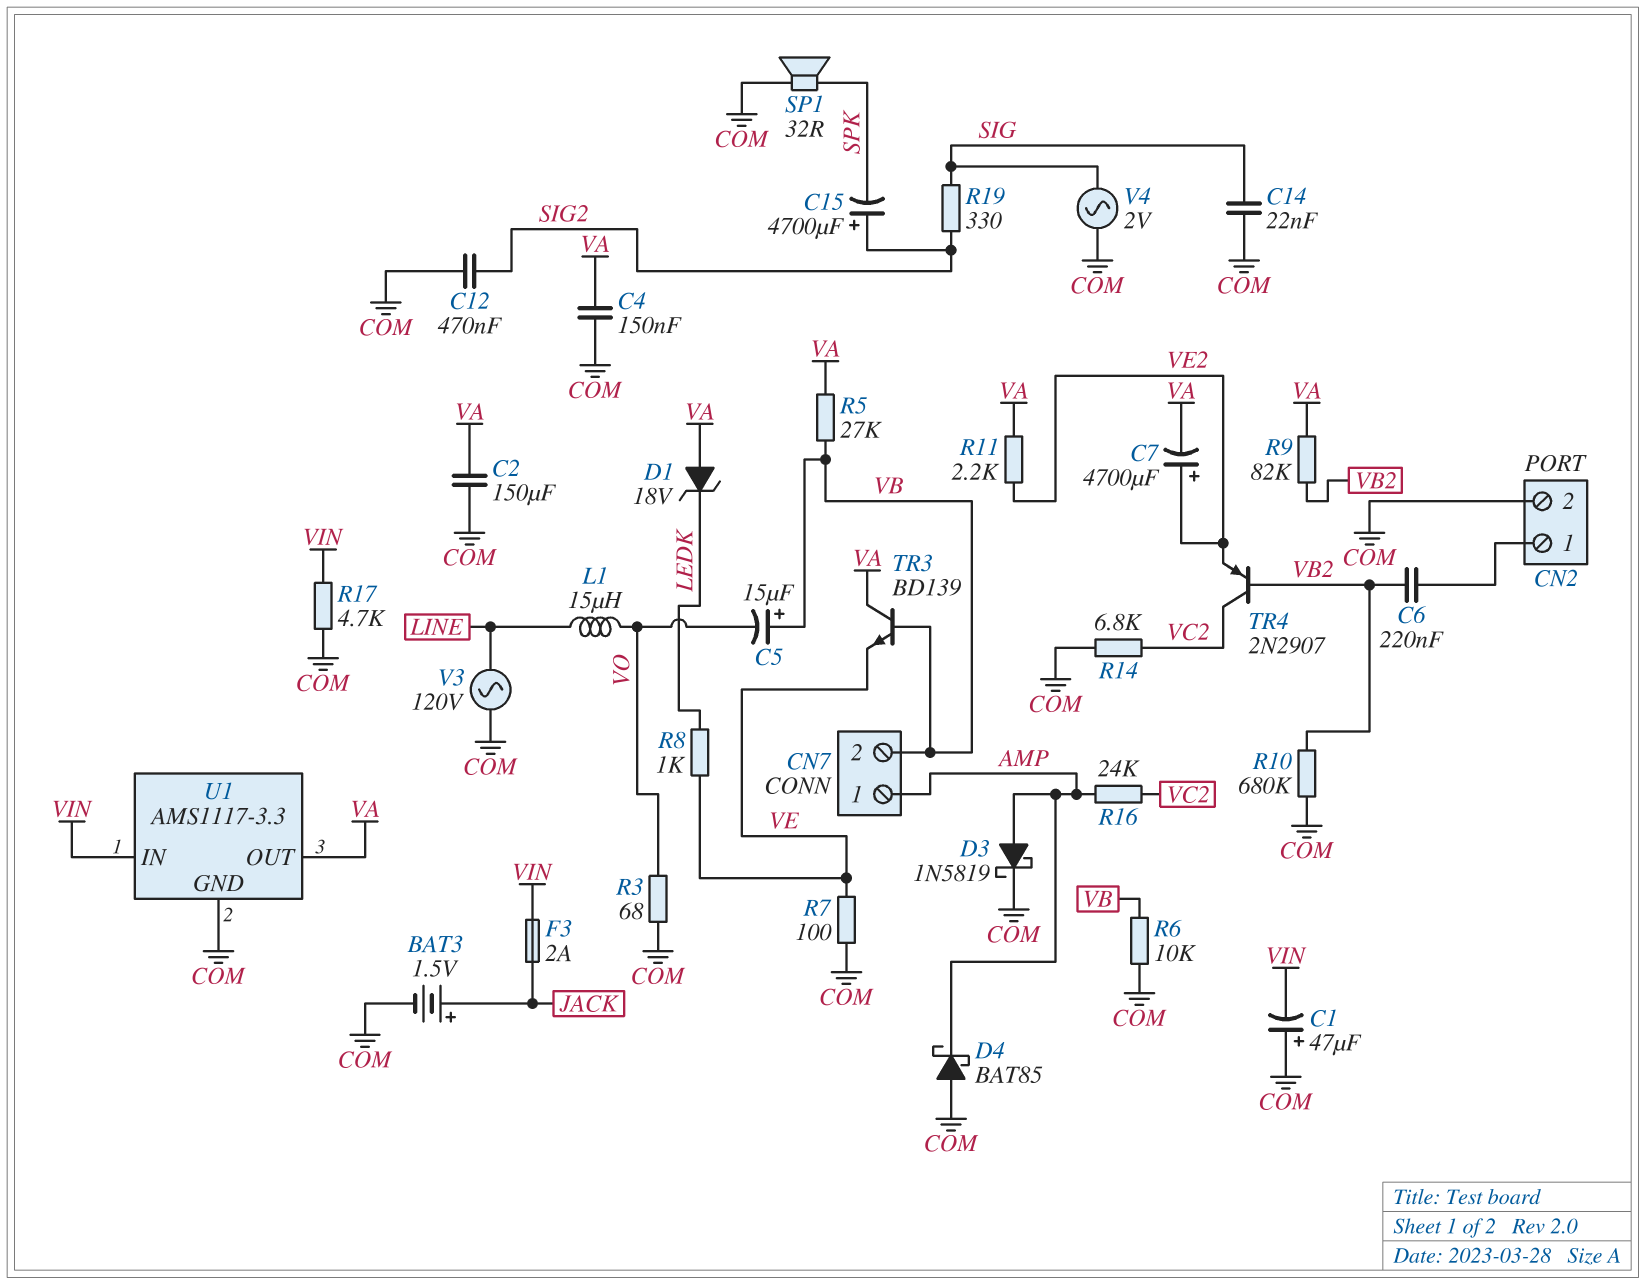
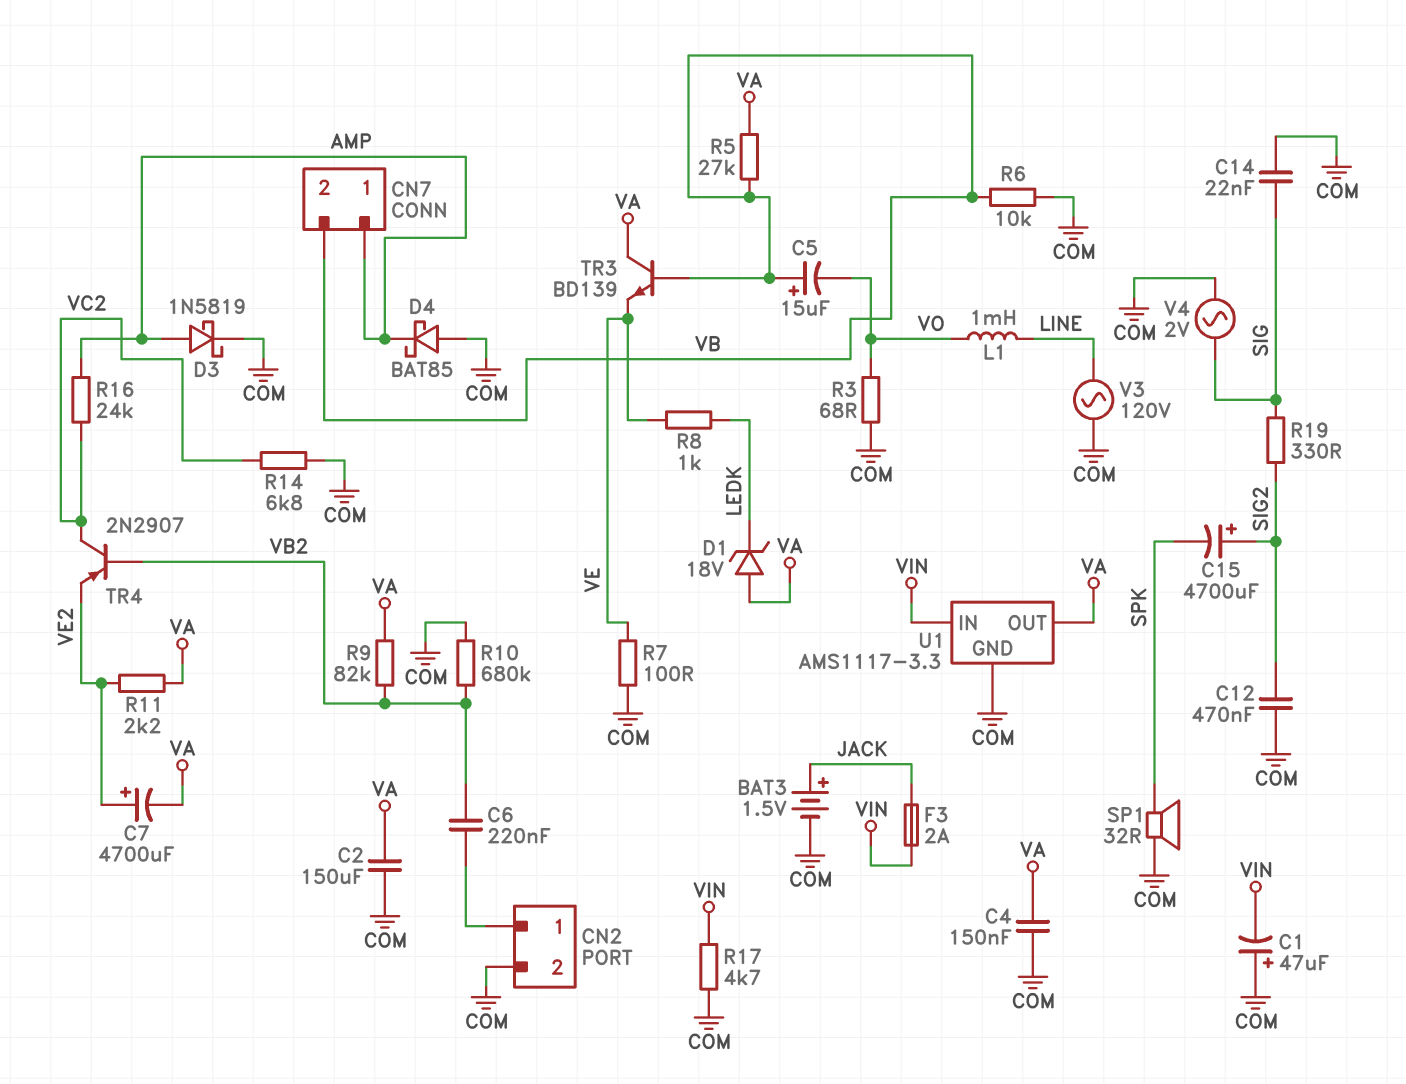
L1: 15uH (LINE, VO) -> 1mH (LINE, VO)

